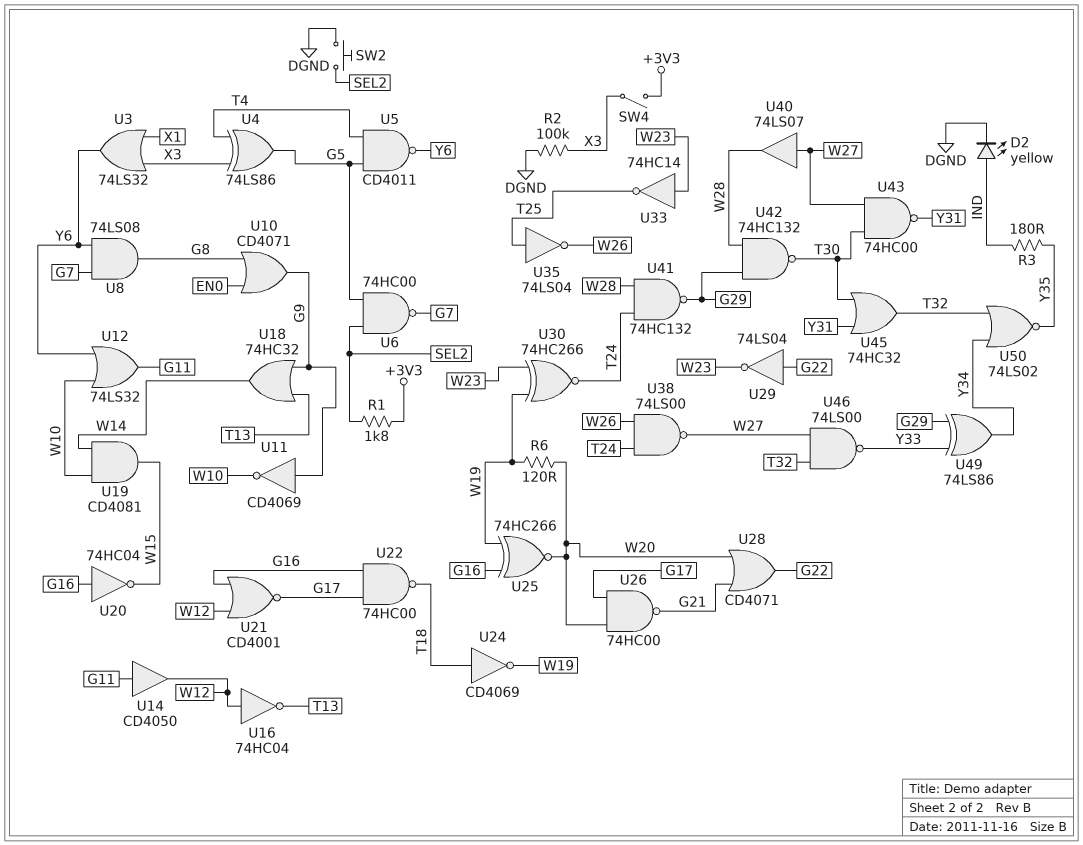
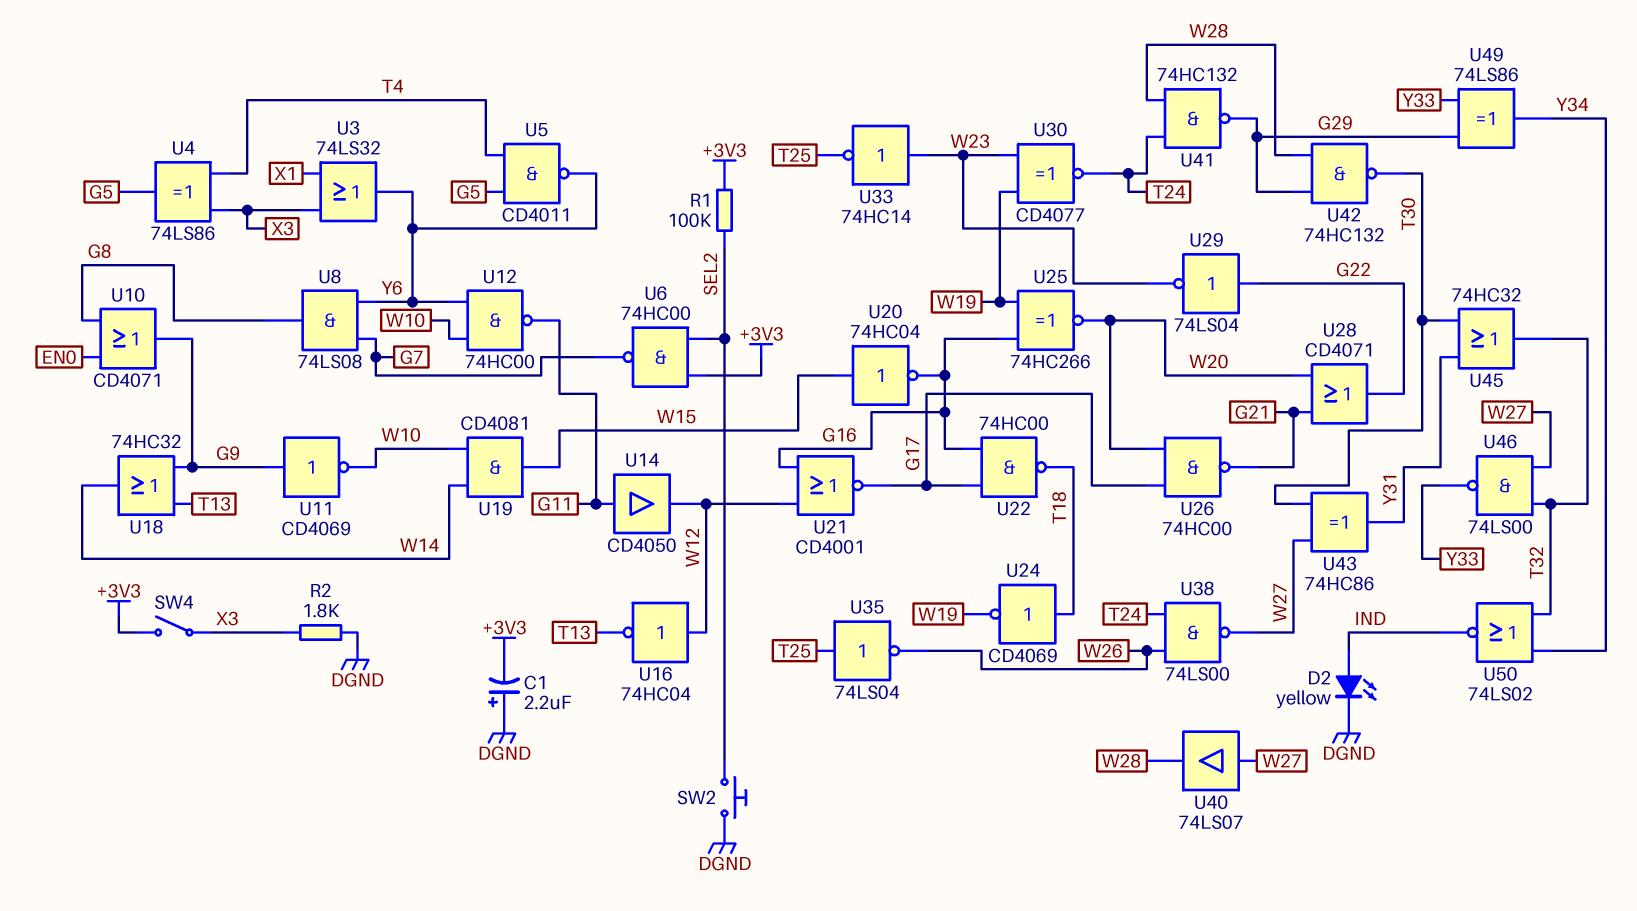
C1: none -> 2.2uF (plus DGND, minus +3V3)
R1: 1.8k (+3V3, SEL2) -> 100k (+3V3, SEL2)
R2: 100k (DGND, X3) -> 1.8k (DGND, X3)
R3: 180 (IND, Y35) -> none
R6: 120 (W19, W20) -> none
U6: NAND 74HC00 (in G5, in SEL2, out G7) -> NAND 74HC00 (in +3V3, in SEL2, out G7)
U12: OR 74LS32 (in W10, in Y6, out G11) -> NAND 74HC00 (in W10, in Y6, out G11)
U20: NOT 74HC04 (in G16, out W15) -> NOT 74HC04 (in W15, out G16)
U30: XNOR 74HC266 (in W19, in W23, out T24) -> XNOR CD4077 (in W19, in W23, out T24)
U43: NAND 74HC00 (in T30, in W27, out Y31) -> XOR 74HC86 (in T30, in W27, out Y31)
U50: NOR 74LS02 (in T32, in Y34, out Y35) -> NOR 74LS02 (in T32, in Y34, out IND)

